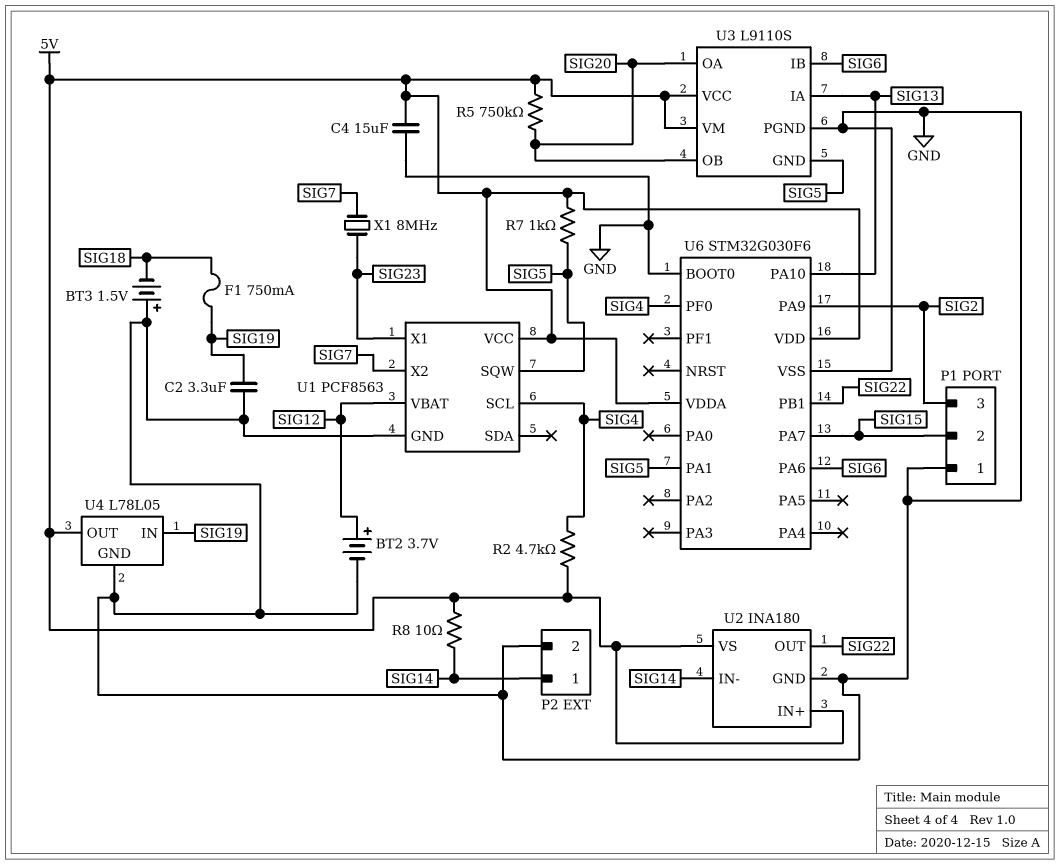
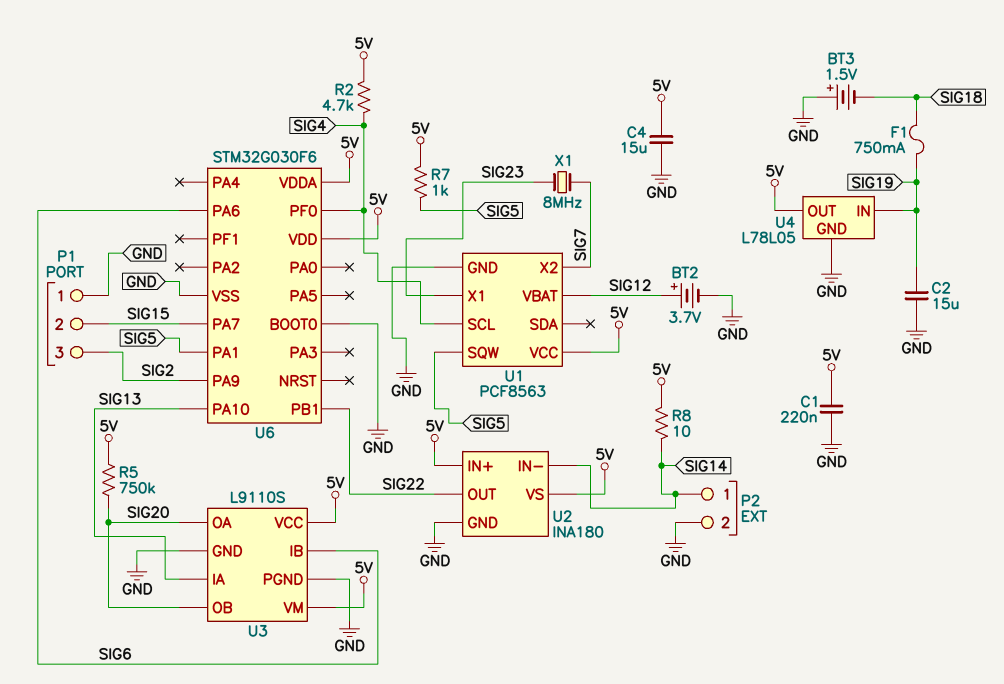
C1: none -> 220nF (5V, GND)
C2: 3.3uF (GND, SIG19) -> 15uF (GND, SIG19)
U3 pin GND: SIG5 -> GND

